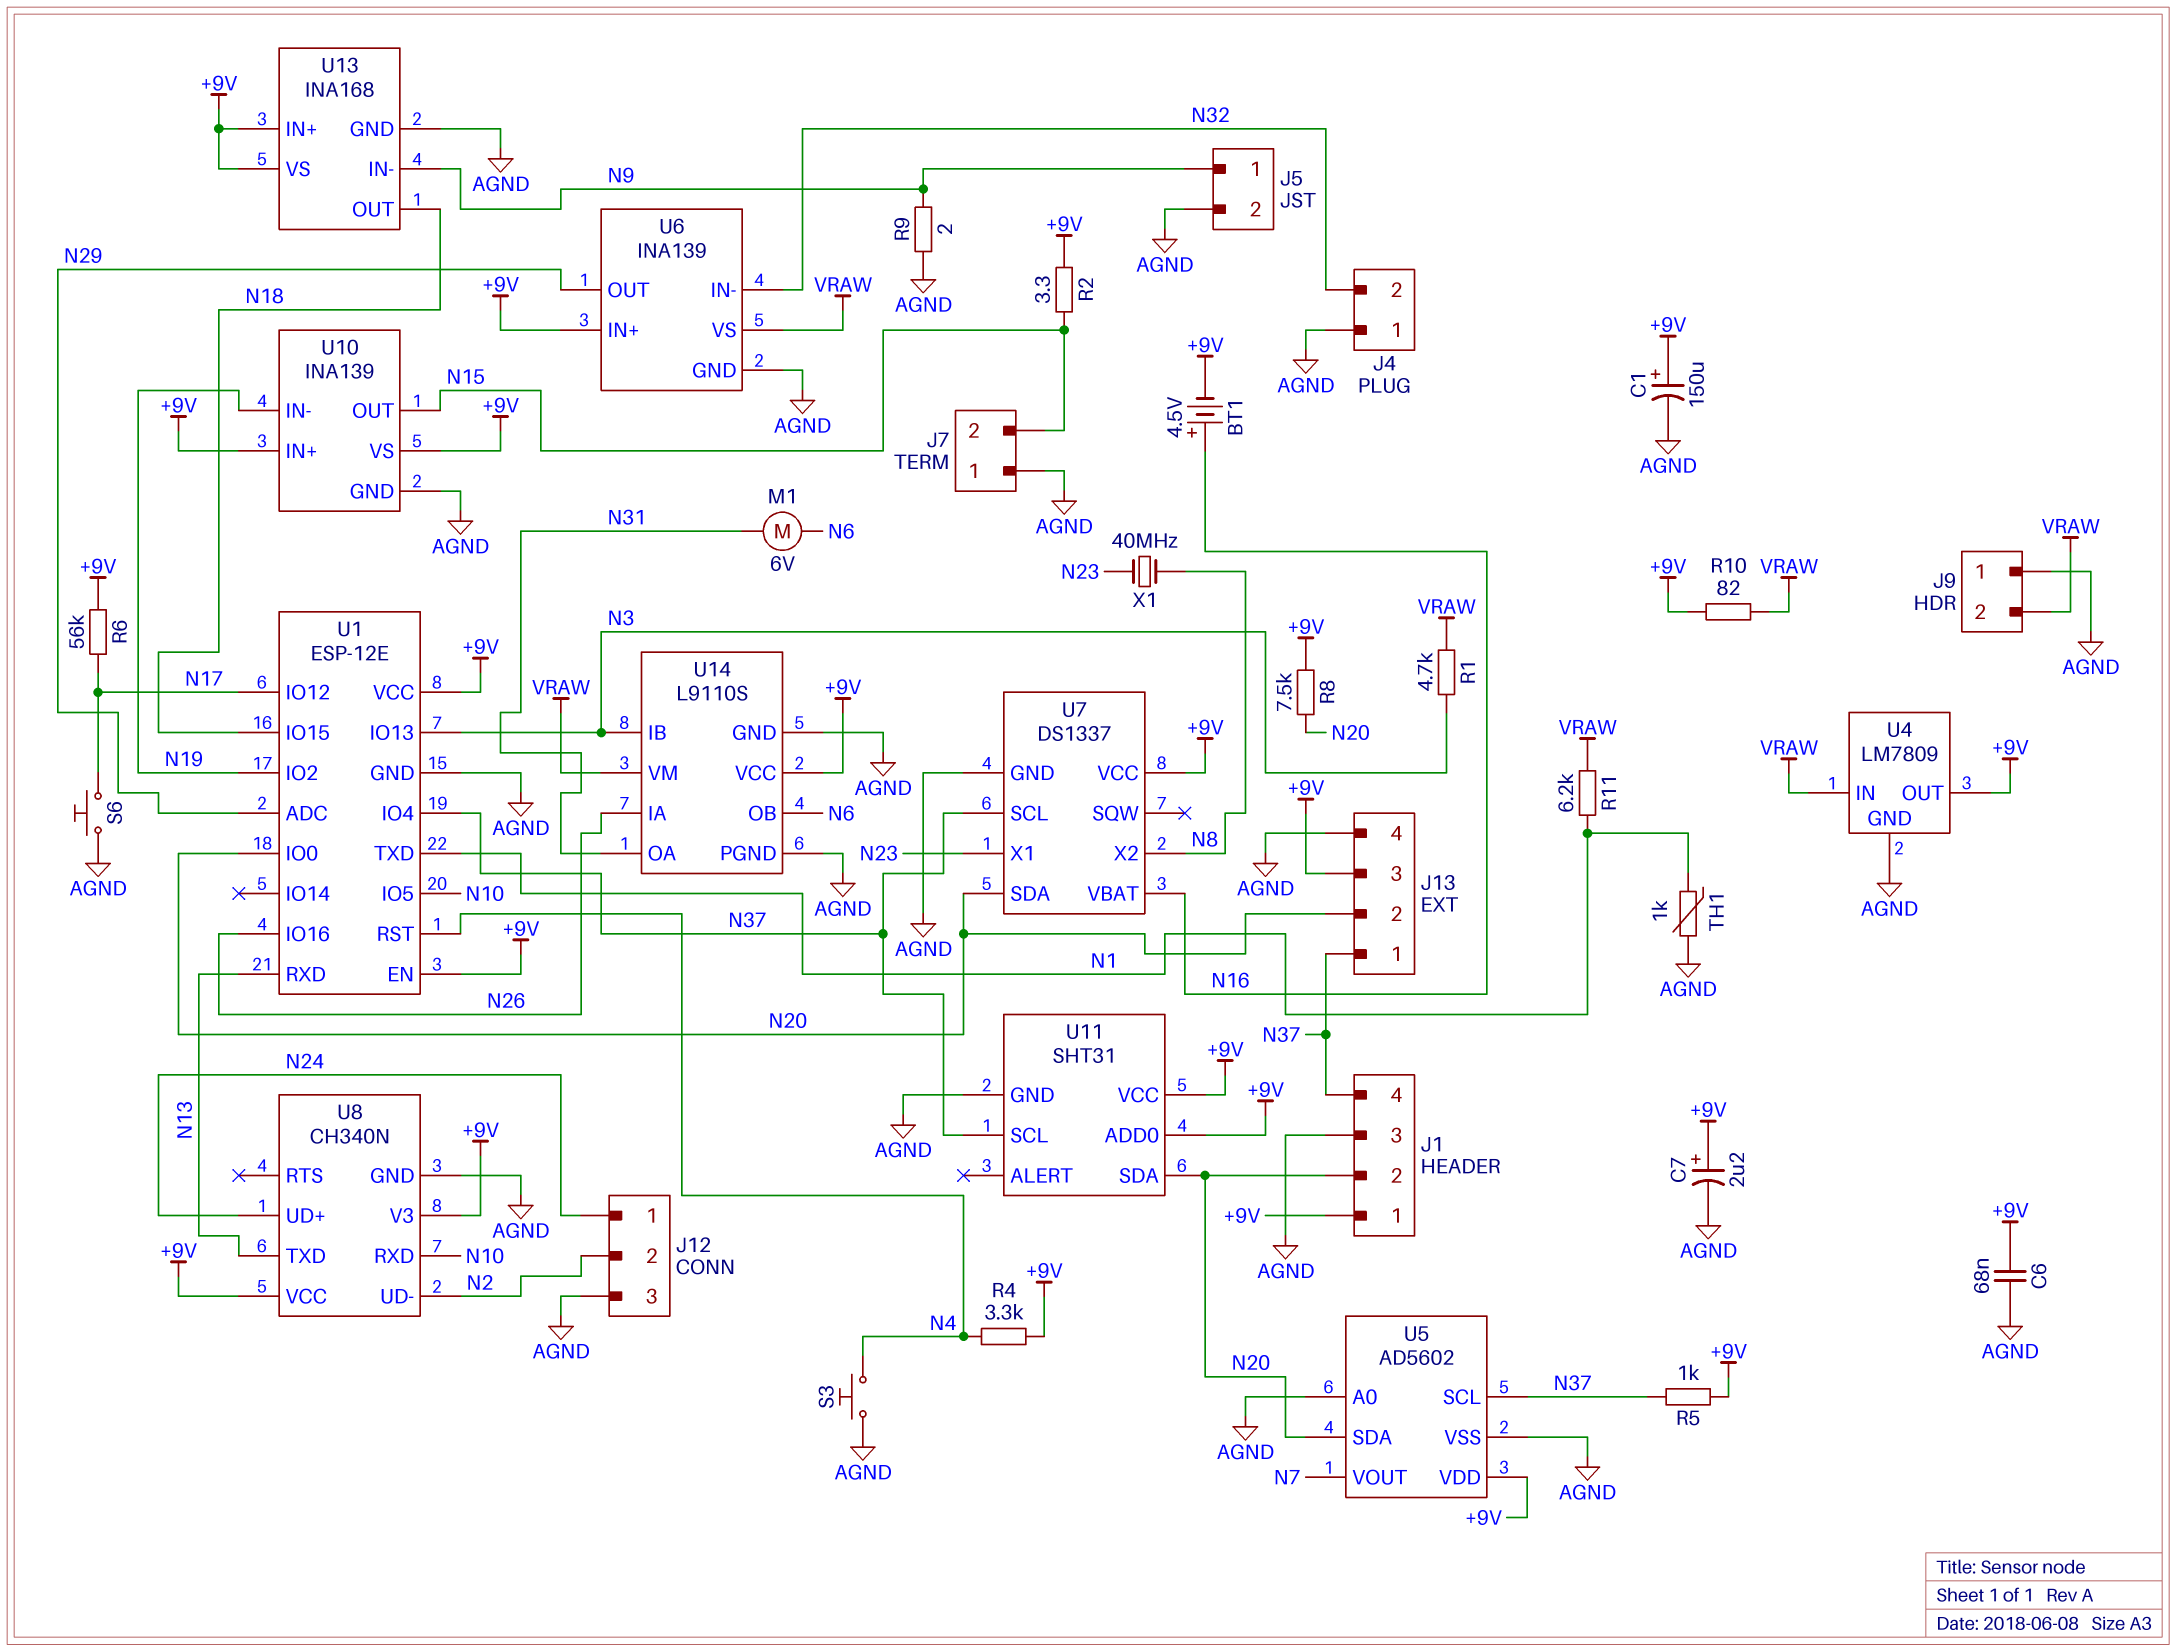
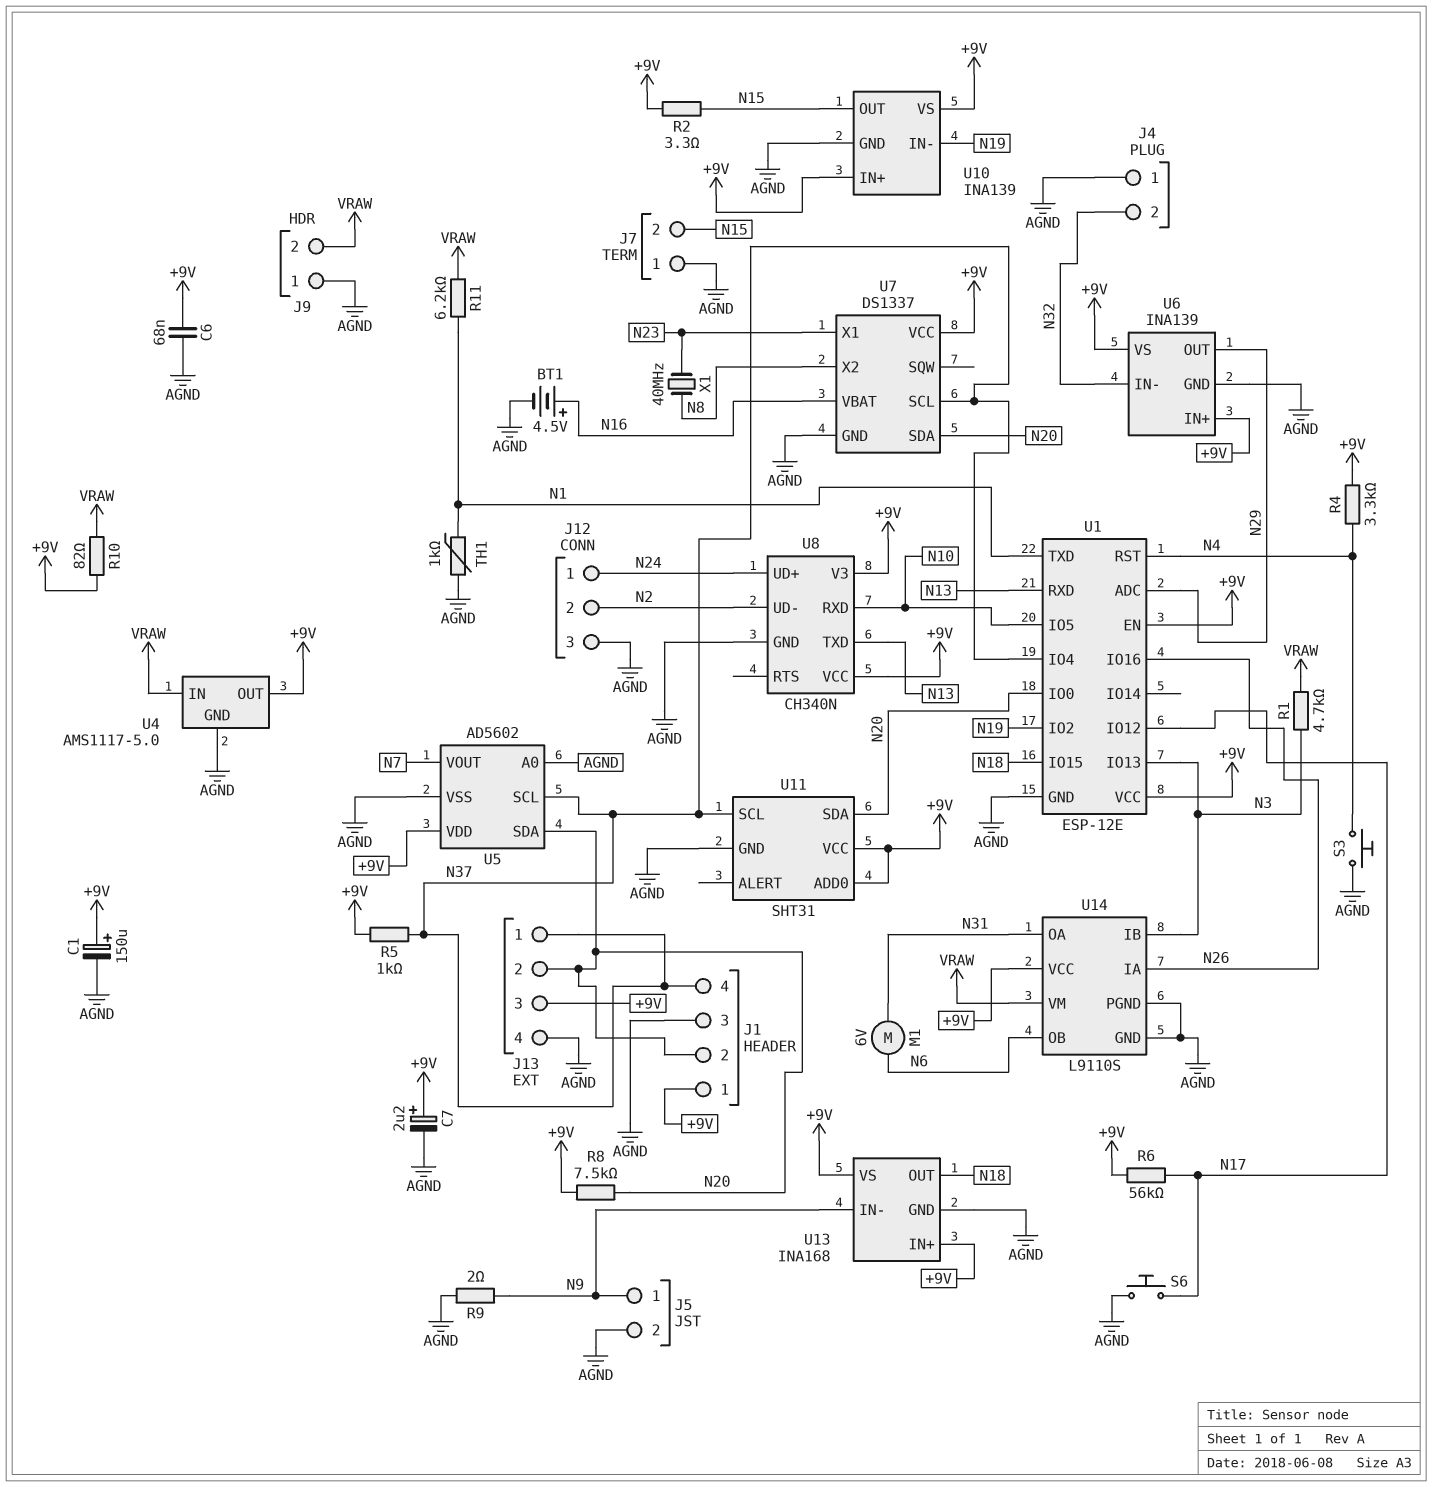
BT1: 4.5V (plus N16, minus +9V) -> 4.5V (plus N16, minus AGND)
U4: LM7809 -> AMS1117-5.0
U6 pin VS: VRAW -> +9V

